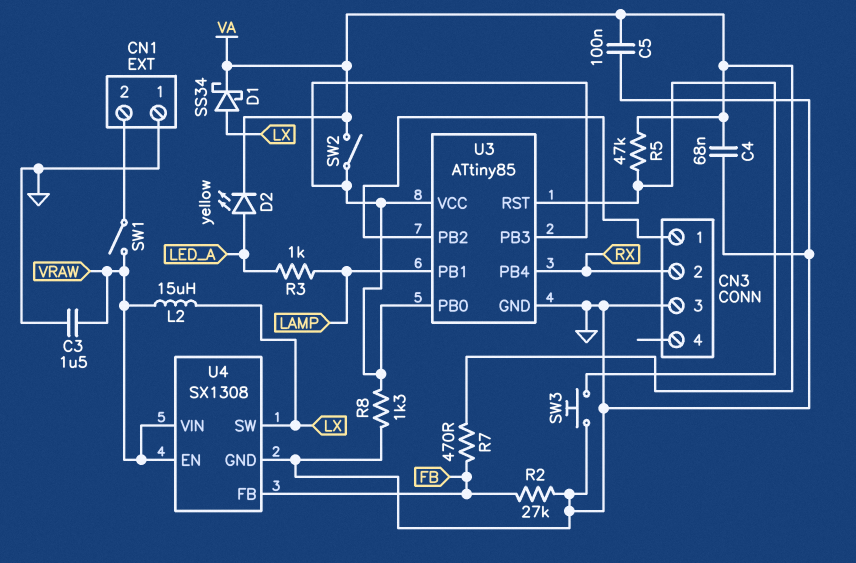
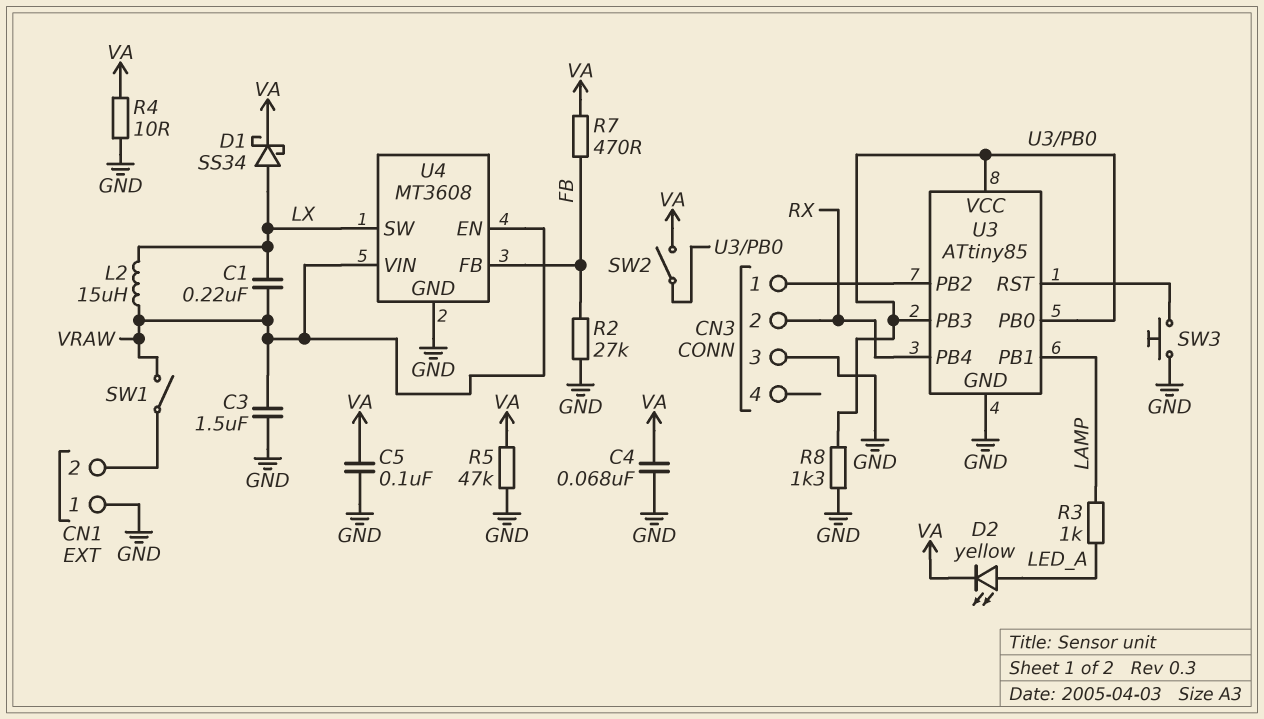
C1: none -> 220nF (LX, VRAW)
R4: none -> 10 (GND, VA)
R5: 47k (U3/RST, VA) -> 47k (GND, VA)
U4: SX1308 -> MT3608

